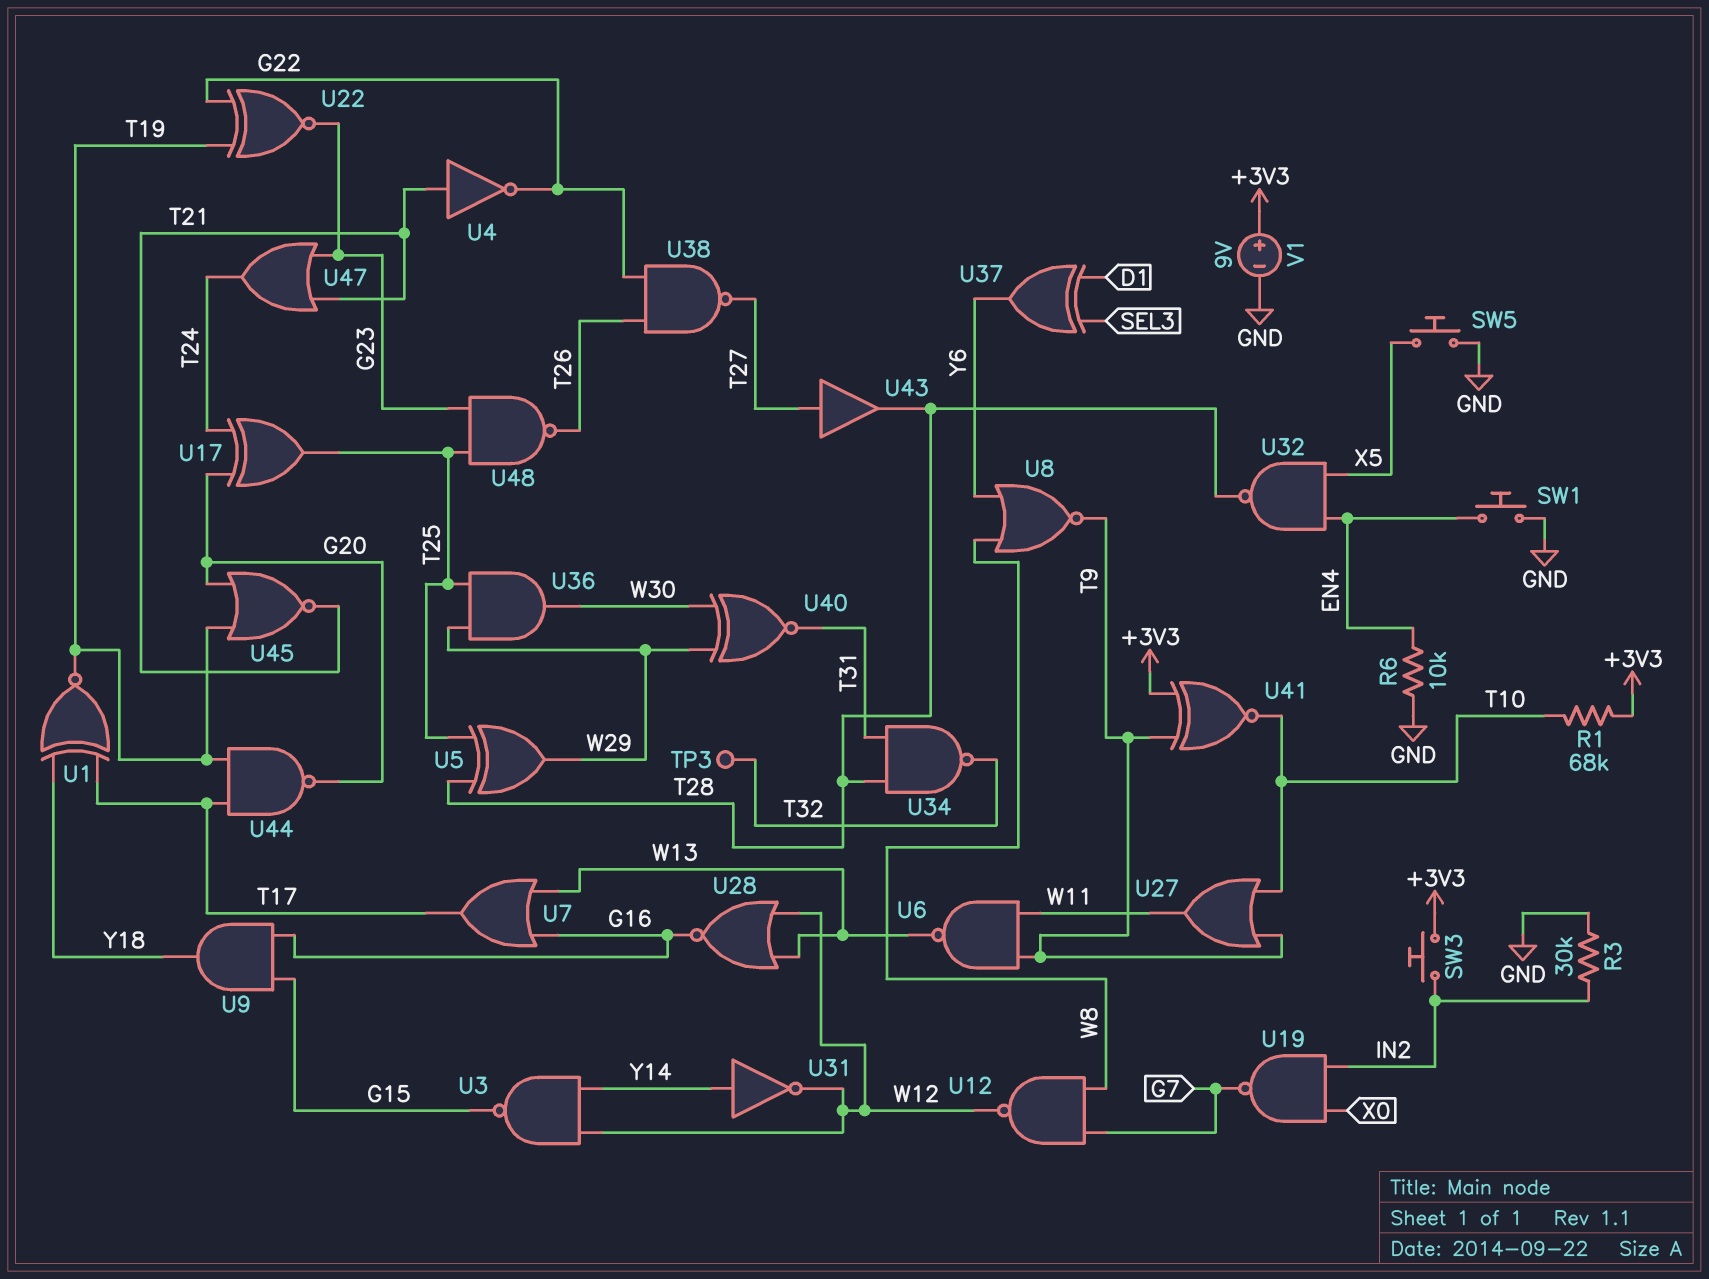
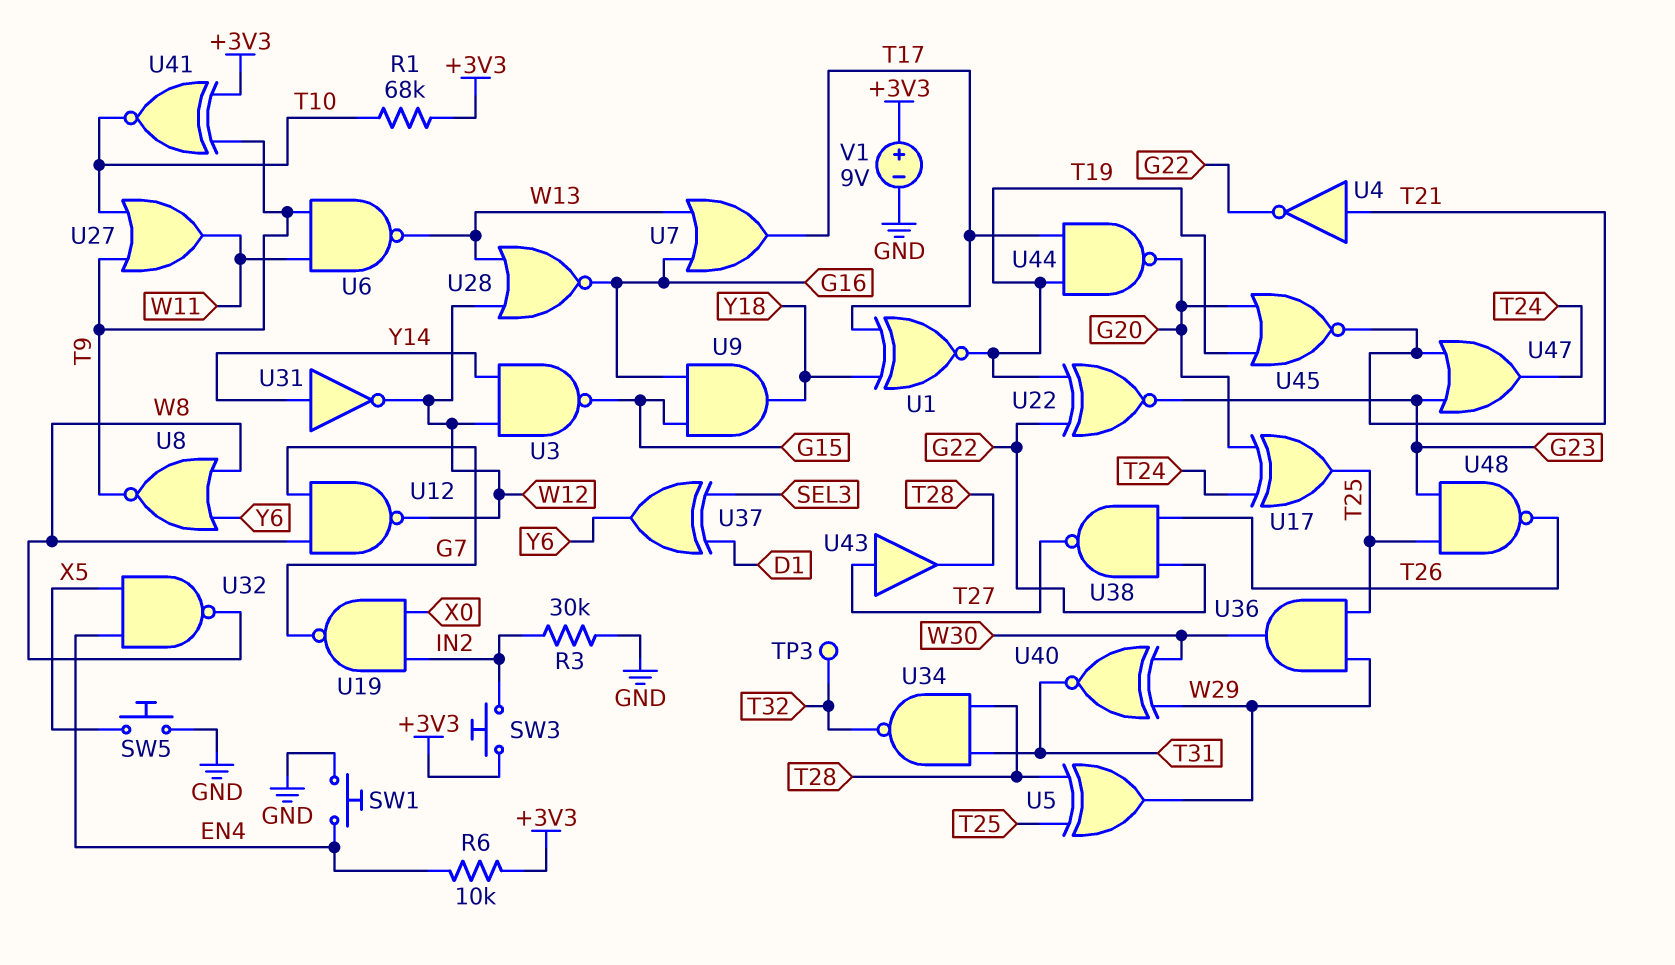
R6: 10k (EN4, GND) -> 10k (+3V3, EN4)
U32: NAND (in EN4, in X5, out T28) -> NAND (in EN4, in X5, out W8)

